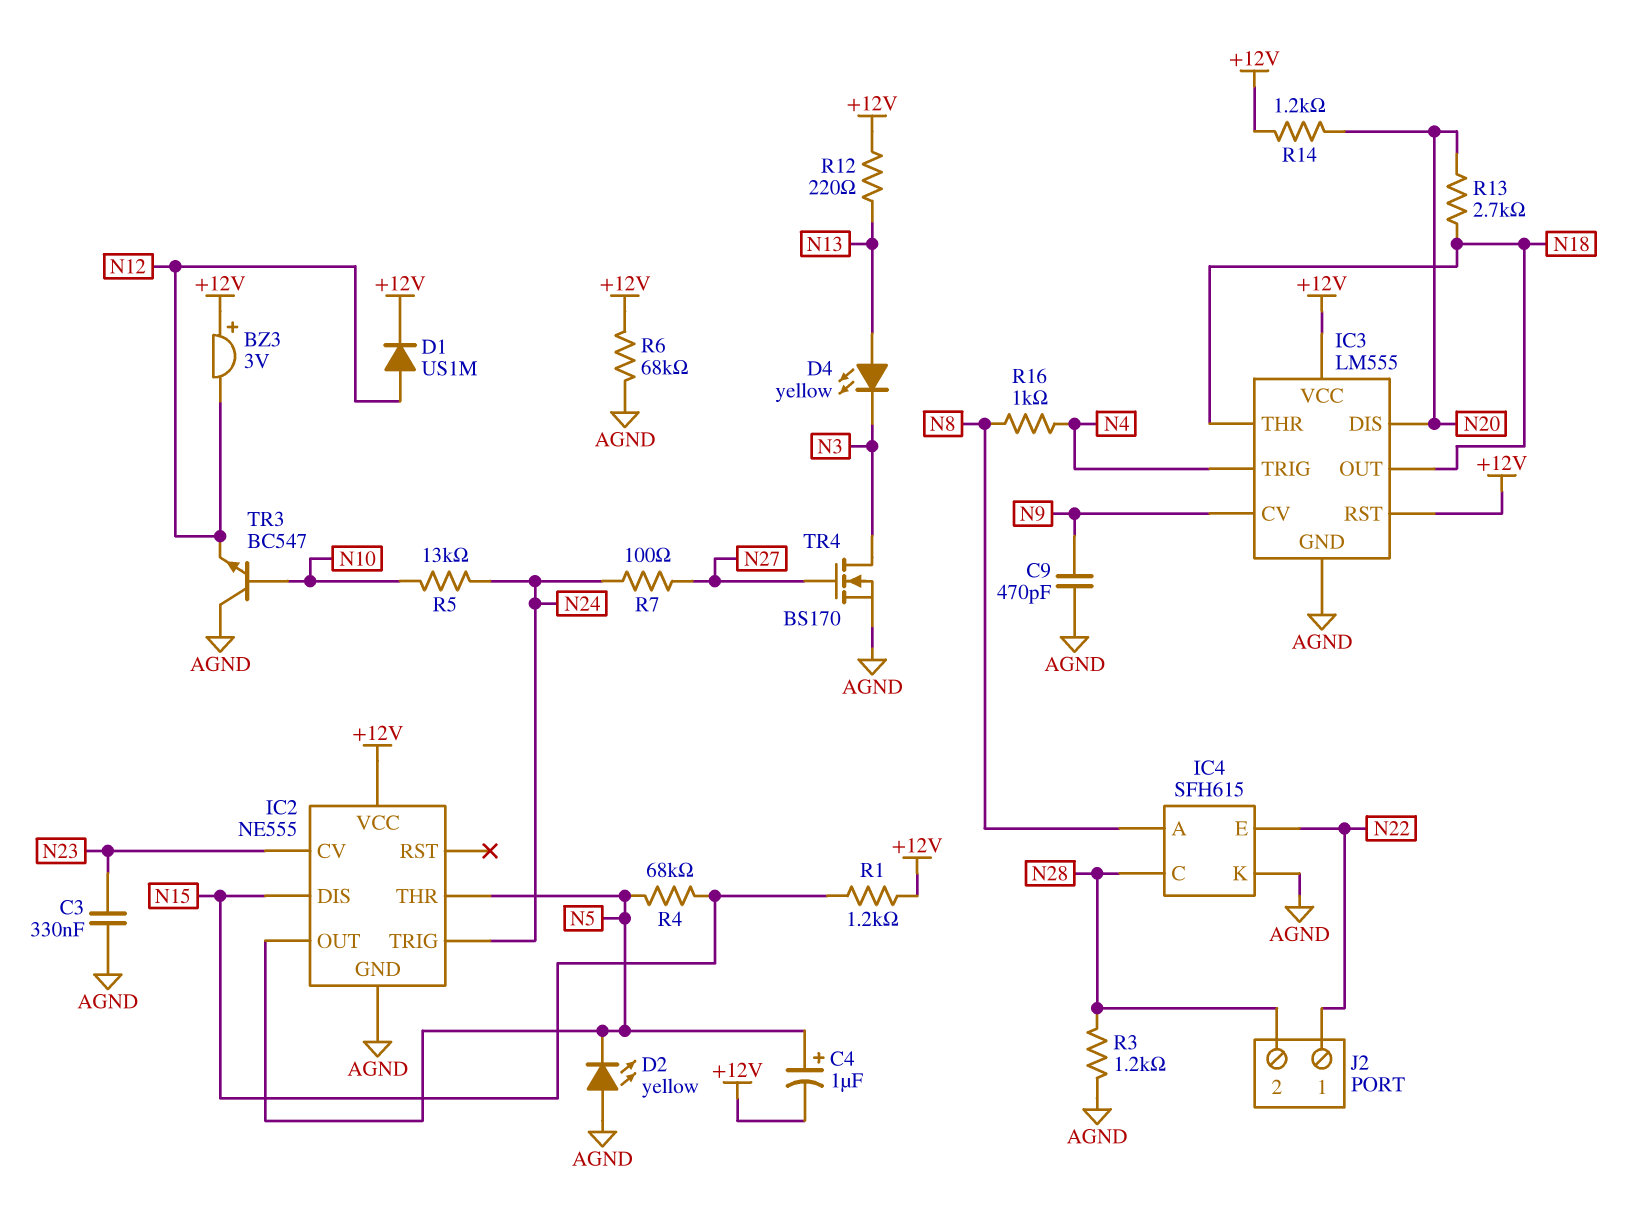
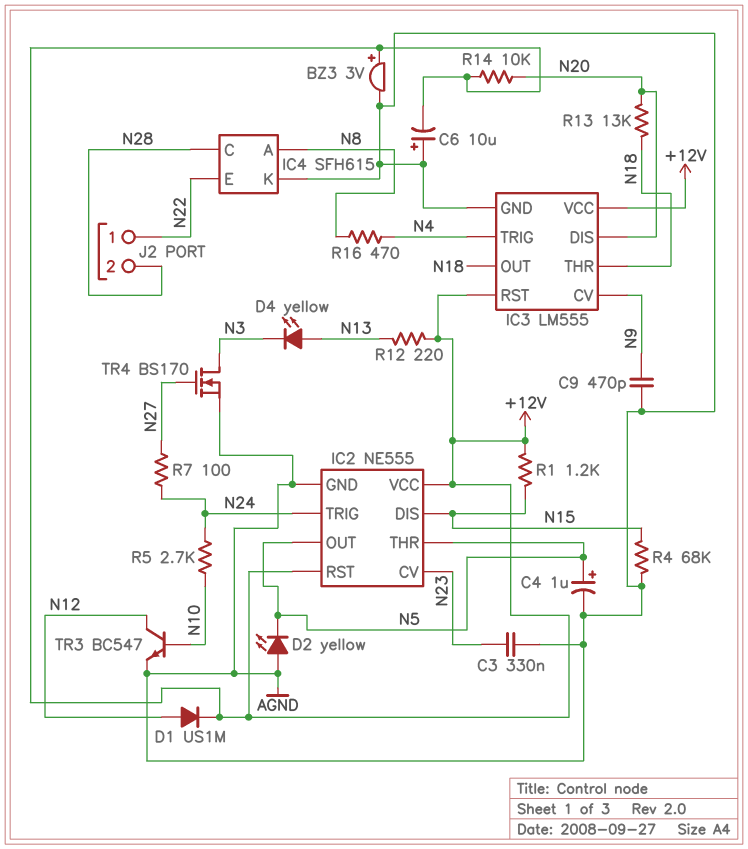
BZ3: buzzer 3V (plus +12V, minus N12) -> buzzer 3V (plus +12V, minus AGND)
C4: 1uF (plus N5, minus +12V) -> 1uF (plus N5, minus AGND)
C6: none -> 10uF (plus AGND, minus +12V)
IC2 pin RST: none -> +12V
R3: 1.2k (AGND, N28) -> none
R4: 68k (N5, N15) -> 68k (AGND, N15)
R5: 13k (N10, N24) -> 2.7k (N10, N24)
R6: 68k (+12V, AGND) -> none
R13: 2.7k (N18, N20) -> 13k (N18, N20)
R14: 1.2k (+12V, N20) -> 10k (+12V, N20)
R16: 1k (N4, N8) -> 470 (N4, N8)
TR3: NPN BC547 (B N10, C AGND, E N12) -> NPN BC547 (B N10, C N12, E AGND)

